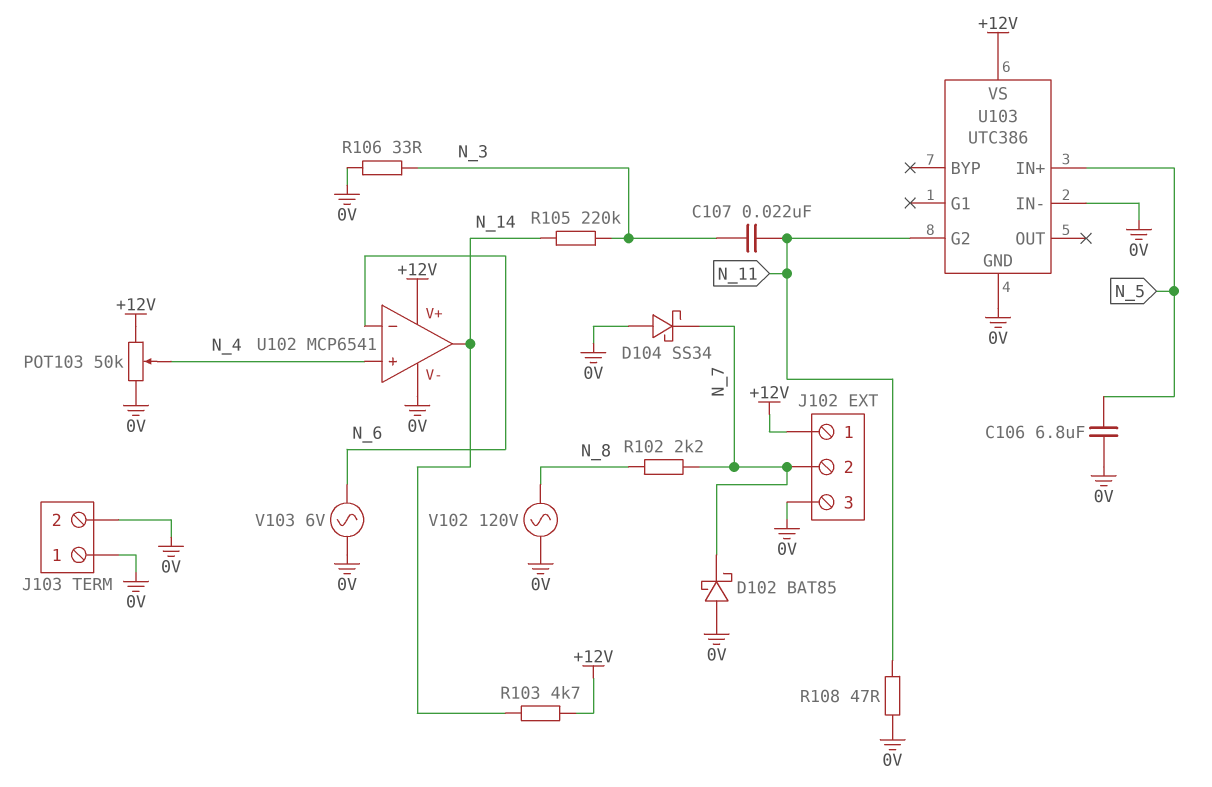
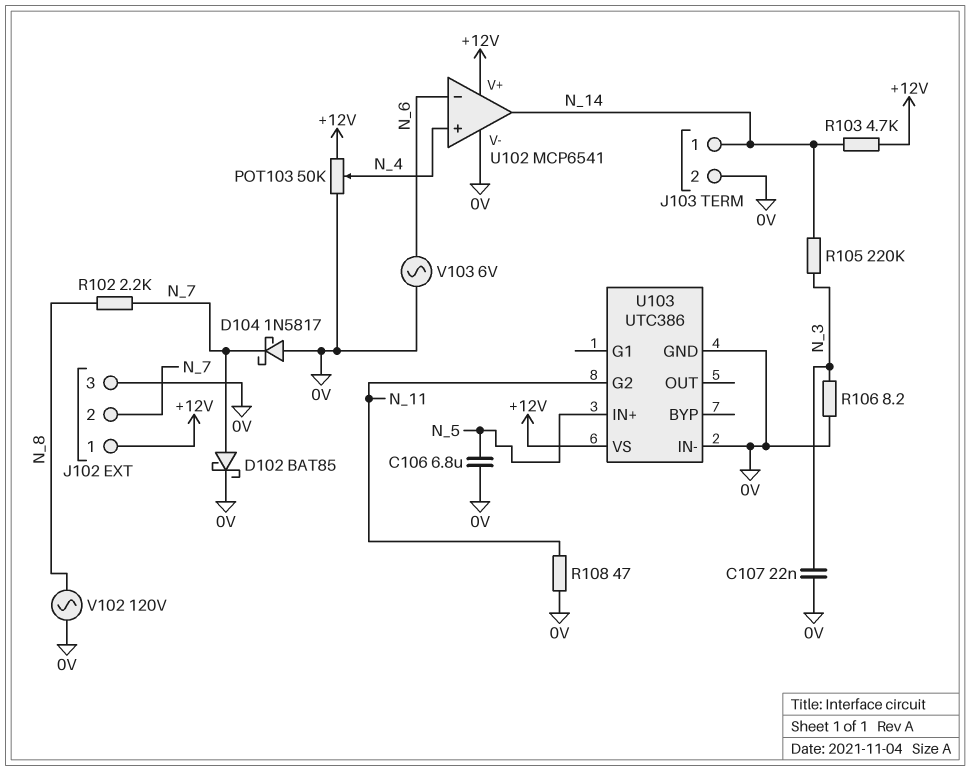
C107: 22nF (N_3, N_11) -> 22nF (0V, N_3)
D102: schottky BAT85 (A 0V, K N_7) -> schottky BAT85 (A N_7, K 0V)
D104: schottky SS34 (A 0V, K N_7) -> schottky 1N5817 (A 0V, K N_7)
J103 pin 1: 0V -> N_14
R106: 33 (0V, N_3) -> 8.2 (0V, N_3)

